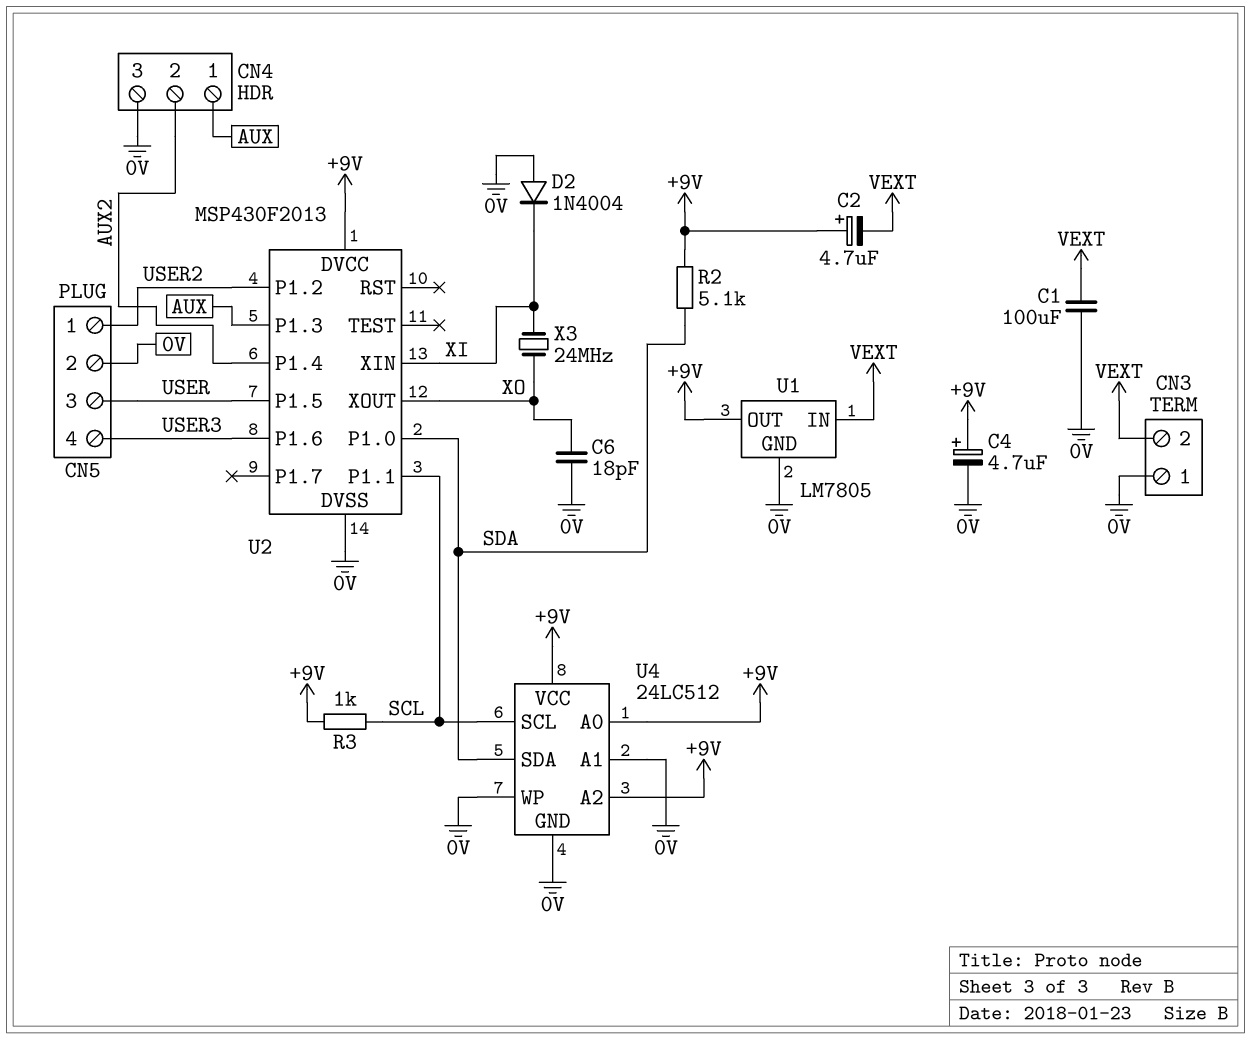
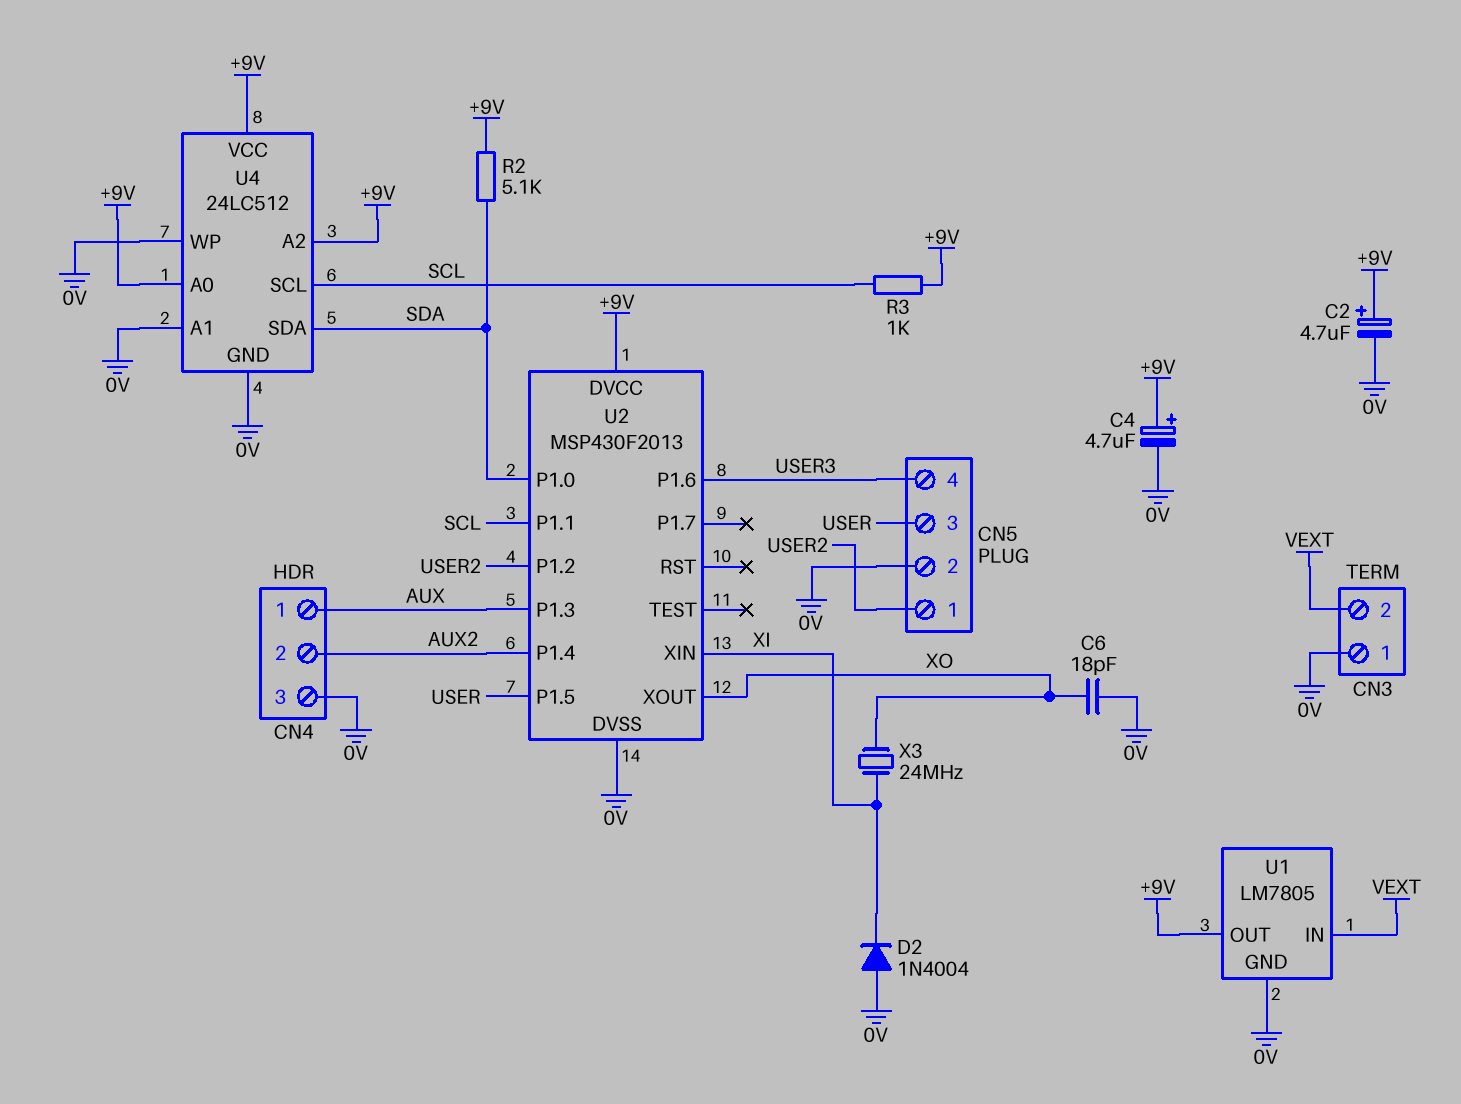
C1: 100uF (0V, VEXT) -> none
C2: 4.7uF (plus +9V, minus VEXT) -> 4.7uF (plus +9V, minus 0V)

